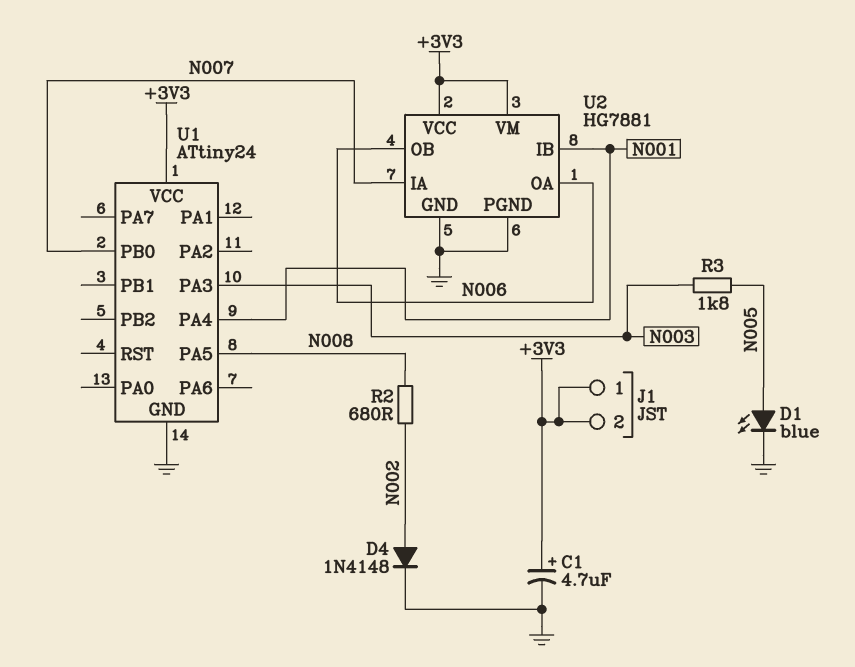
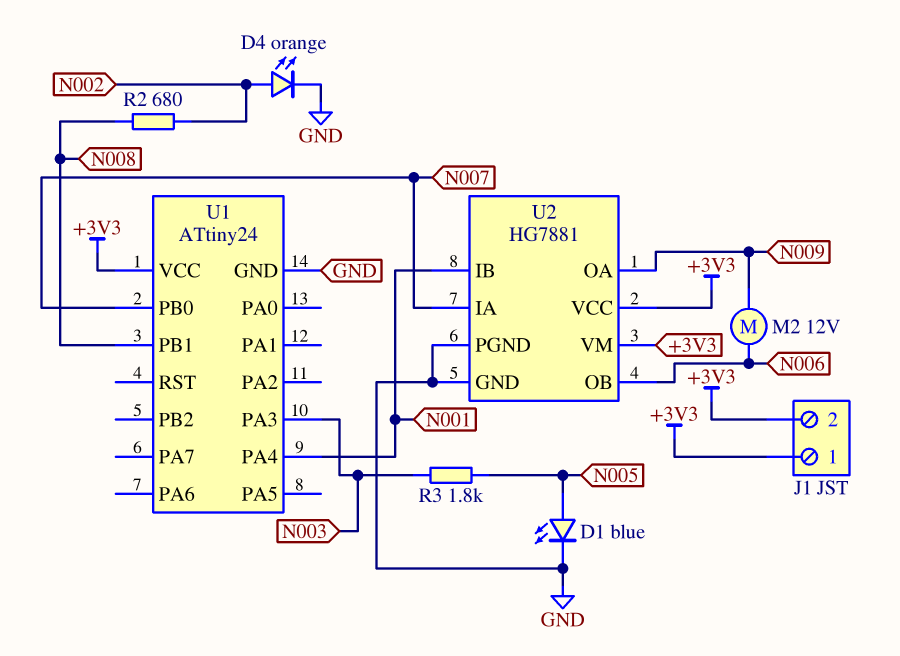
C1: 4.7uF (plus +3V3, minus GND) -> none
D4: diode 1N4148 (A N002, K GND) -> LED orange (A N002, K GND)
M2: none -> motor 12V (N006, N009)
U1 pin PA5: N008 -> none
U1 pin PB1: none -> N008
U2 pin OA: N006 -> N009

